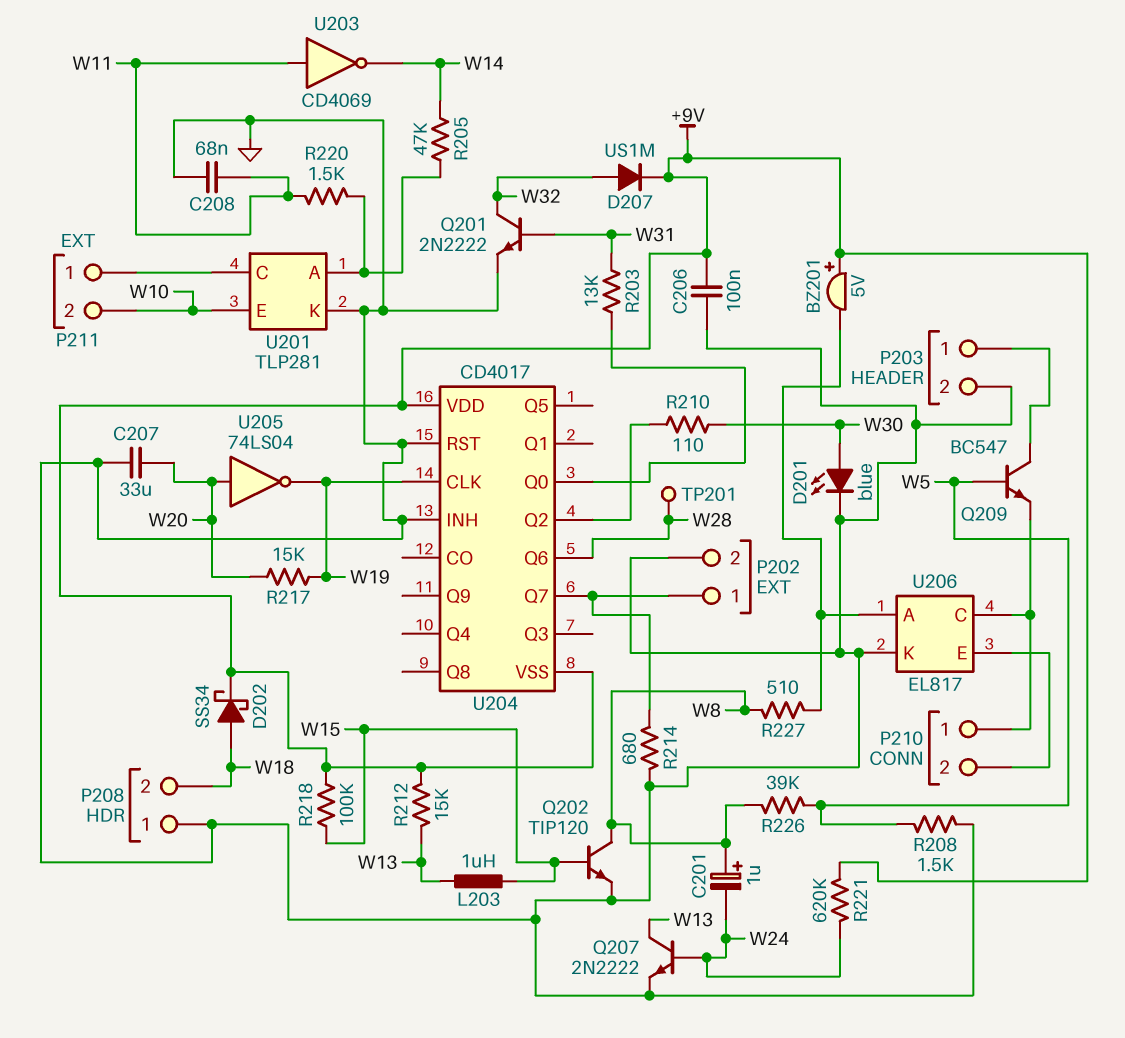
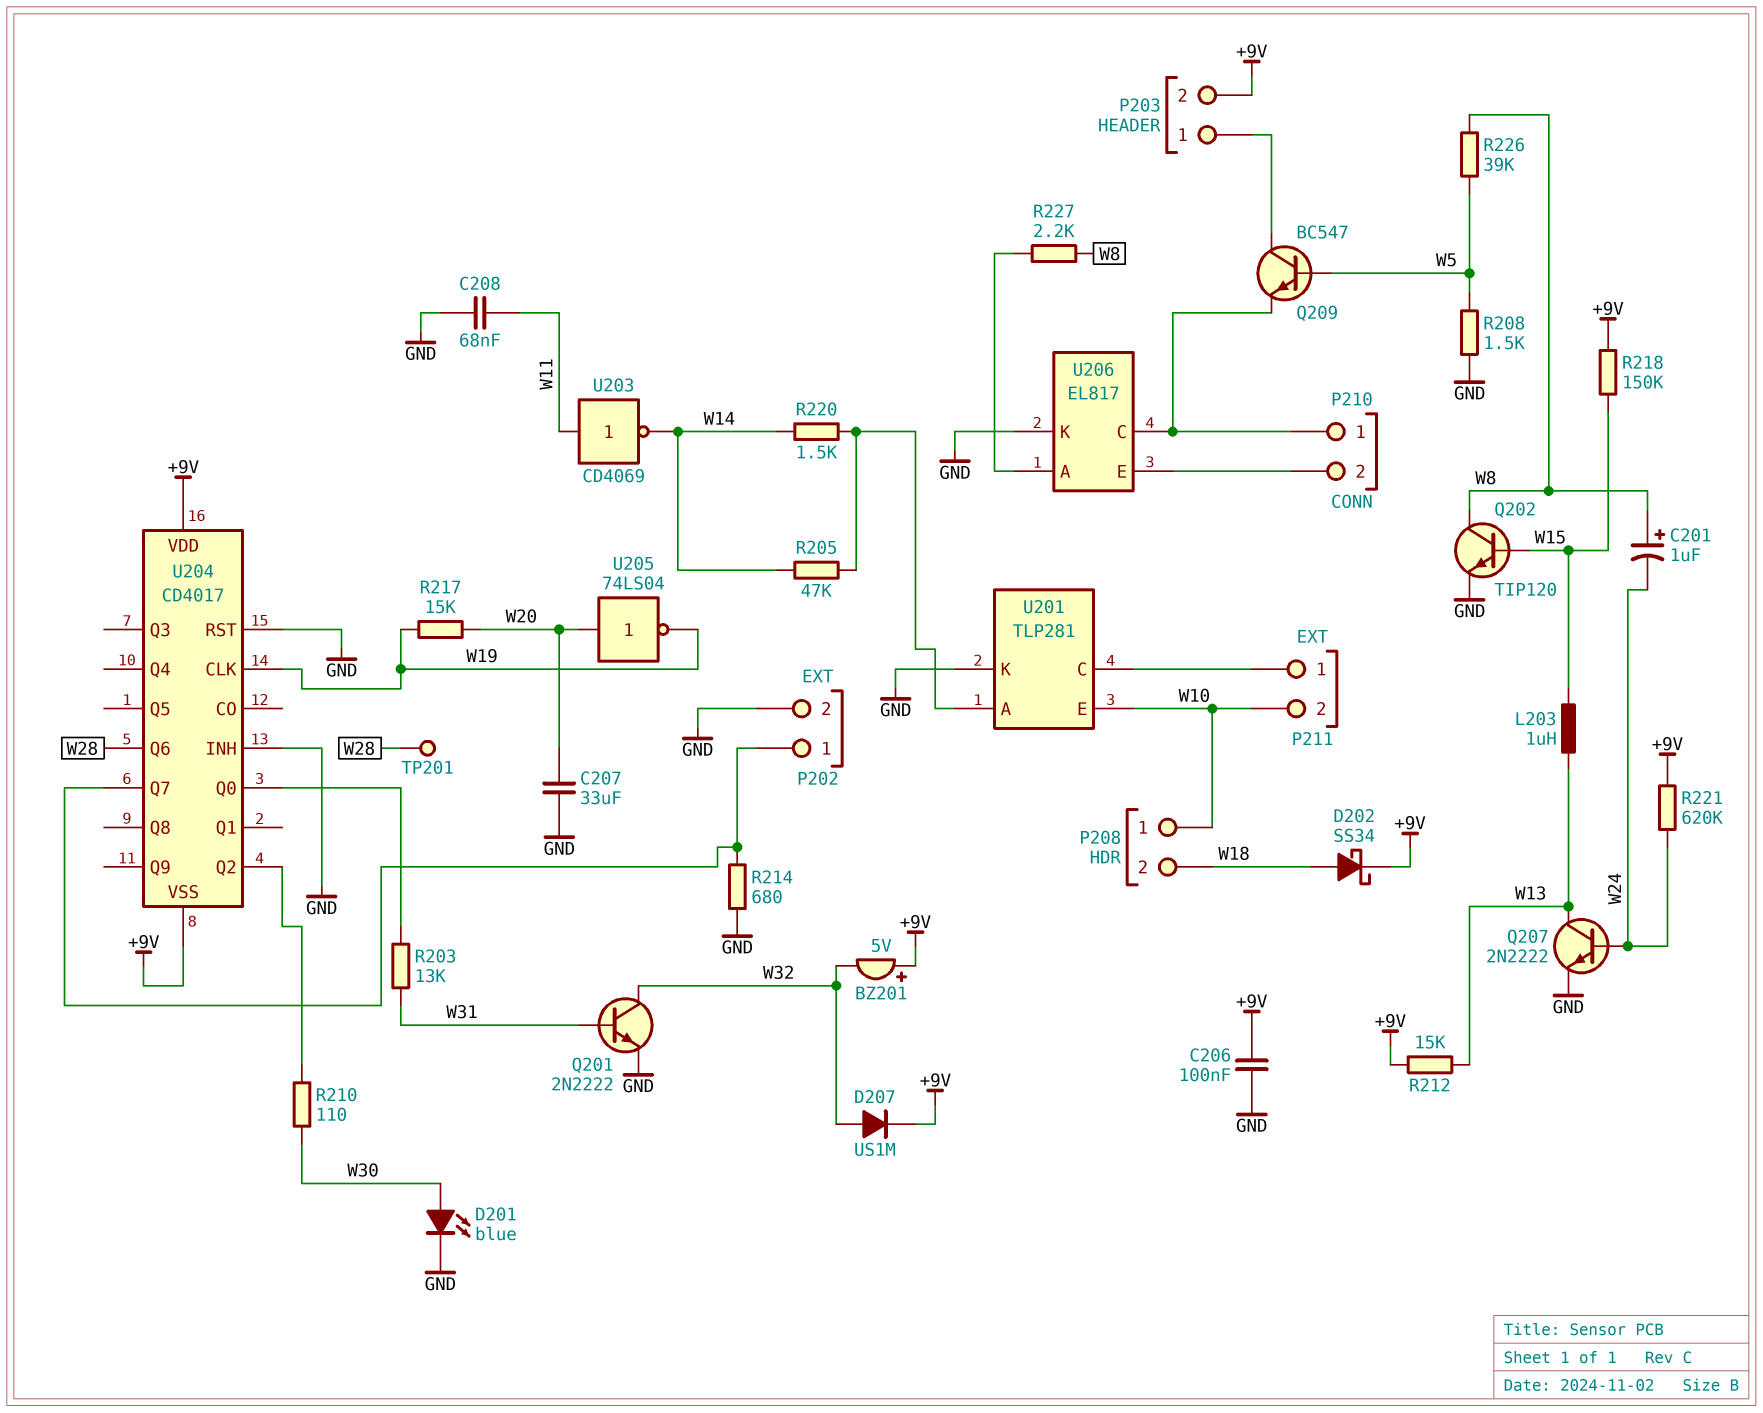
BZ201: buzzer 5V (plus +9V, minus U206/A) -> buzzer 5V (plus +9V, minus W32)
P203 pin 2: GND -> +9V
P208 pin 1: GND -> W10
R218: 100k (+9V, W15) -> 150k (+9V, W15)
R220: 1.5k (U201/A, W11) -> 1.5k (U201/A, W14)
R227: 510 (U206/A, W8) -> 2.2k (U206/A, W8)

